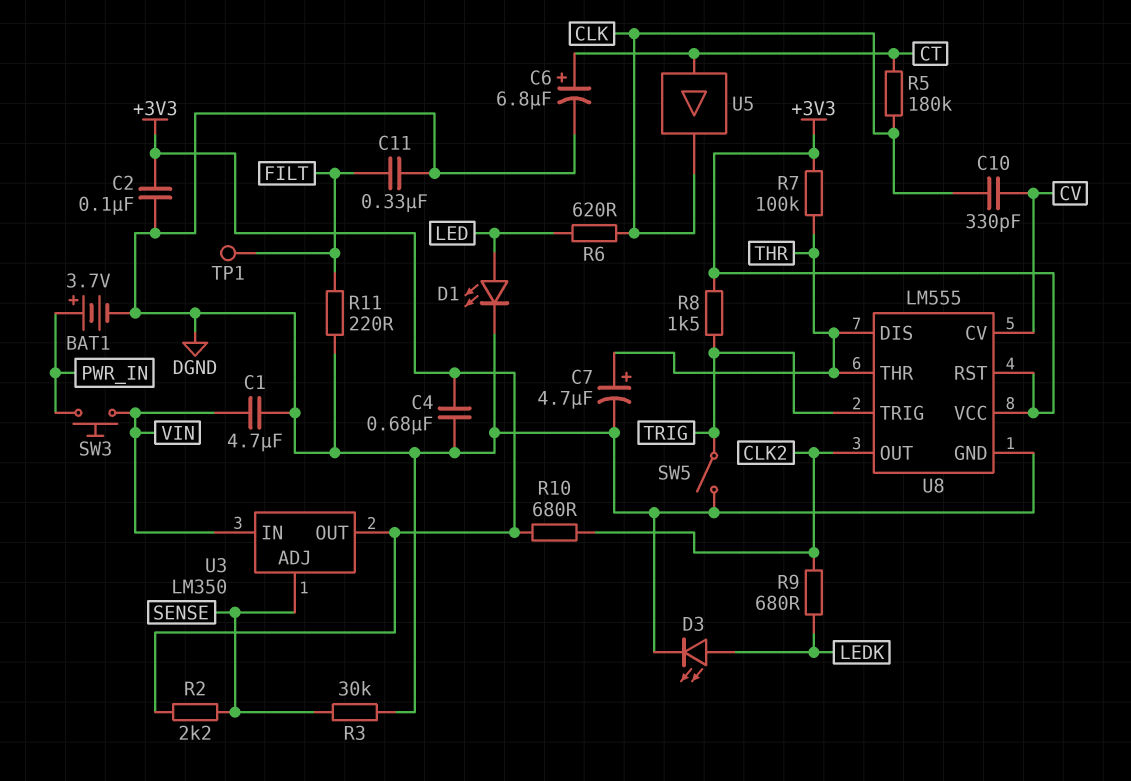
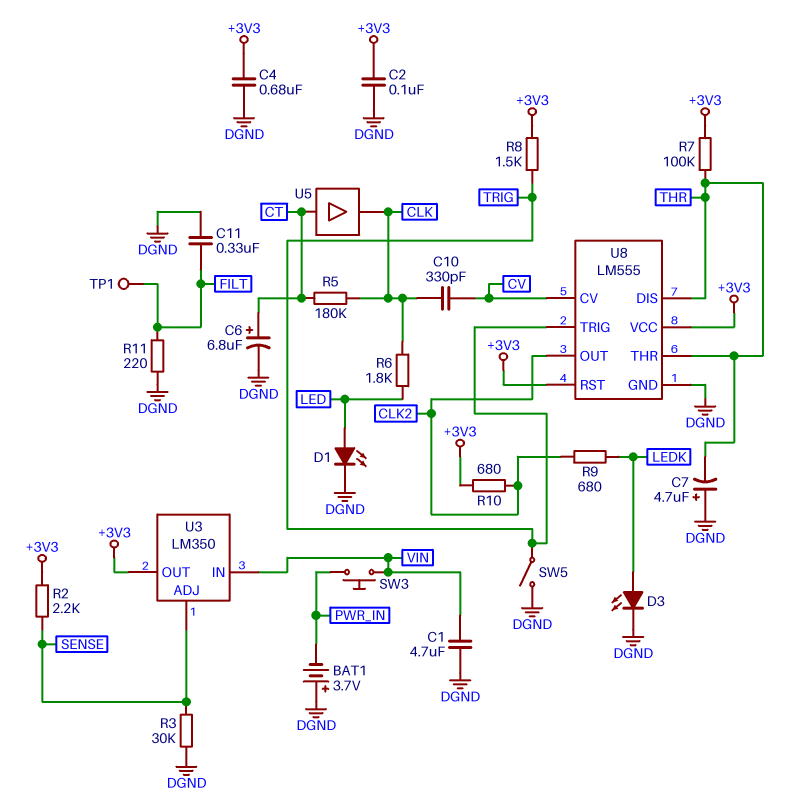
BAT1: 3.7V (plus PWR_IN, minus DGND) -> 3.7V (plus DGND, minus PWR_IN)
C7: 4.7uF (plus THR, minus DGND) -> 4.7uF (plus DGND, minus THR)
R6: 620 (CLK, LED) -> 1.8k (CLK, LED)

